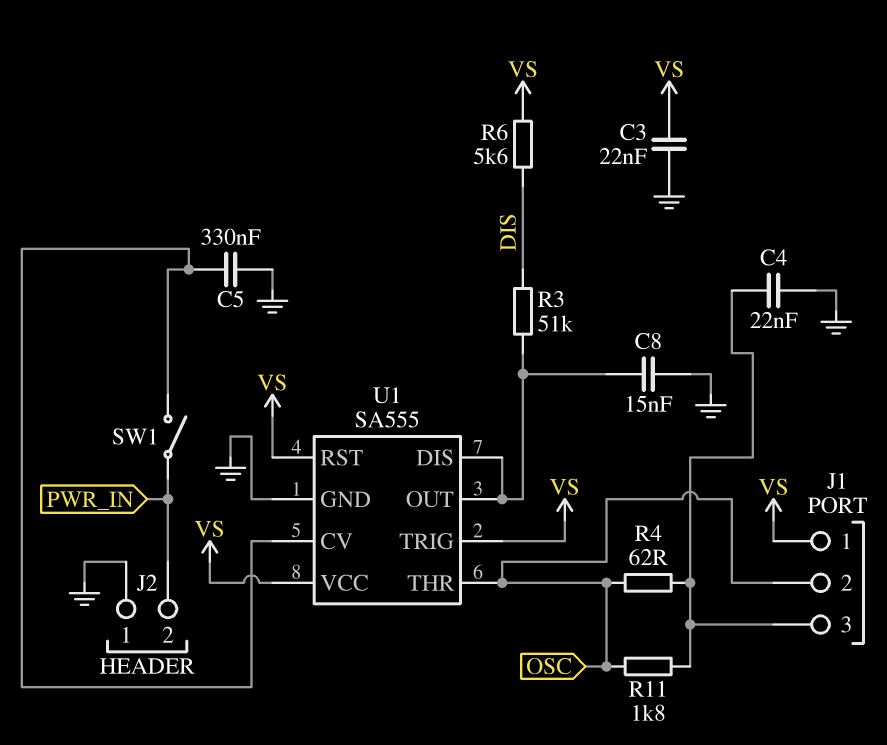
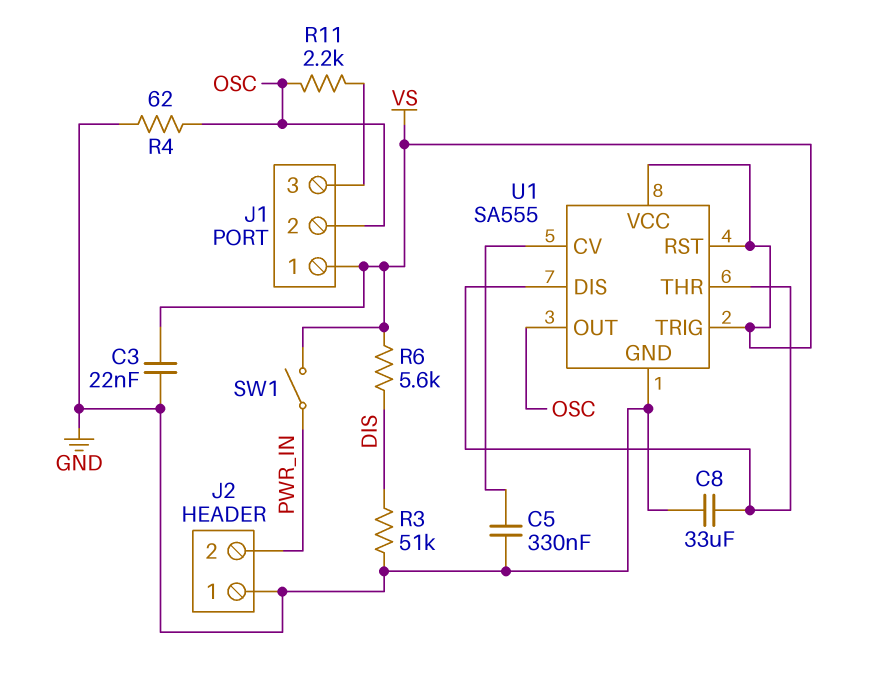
C4: 22nF (GND, J1/3) -> none
C8: 15nF (GND, U1/DIS) -> 33uF (GND, U1/DIS)
R3: 51k (DIS, U1/DIS) -> 51k (DIS, GND)
R4: 62 (J1/3, OSC) -> 62 (GND, OSC)
R11: 1.8k (J1/3, OSC) -> 2.2k (J1/3, OSC)
SW1: switch (PWR_IN, U1/CV) -> switch (PWR_IN, VS)
U1 pin OUT: U1/DIS -> OSC
U1 pin THR: OSC -> U1/DIS

